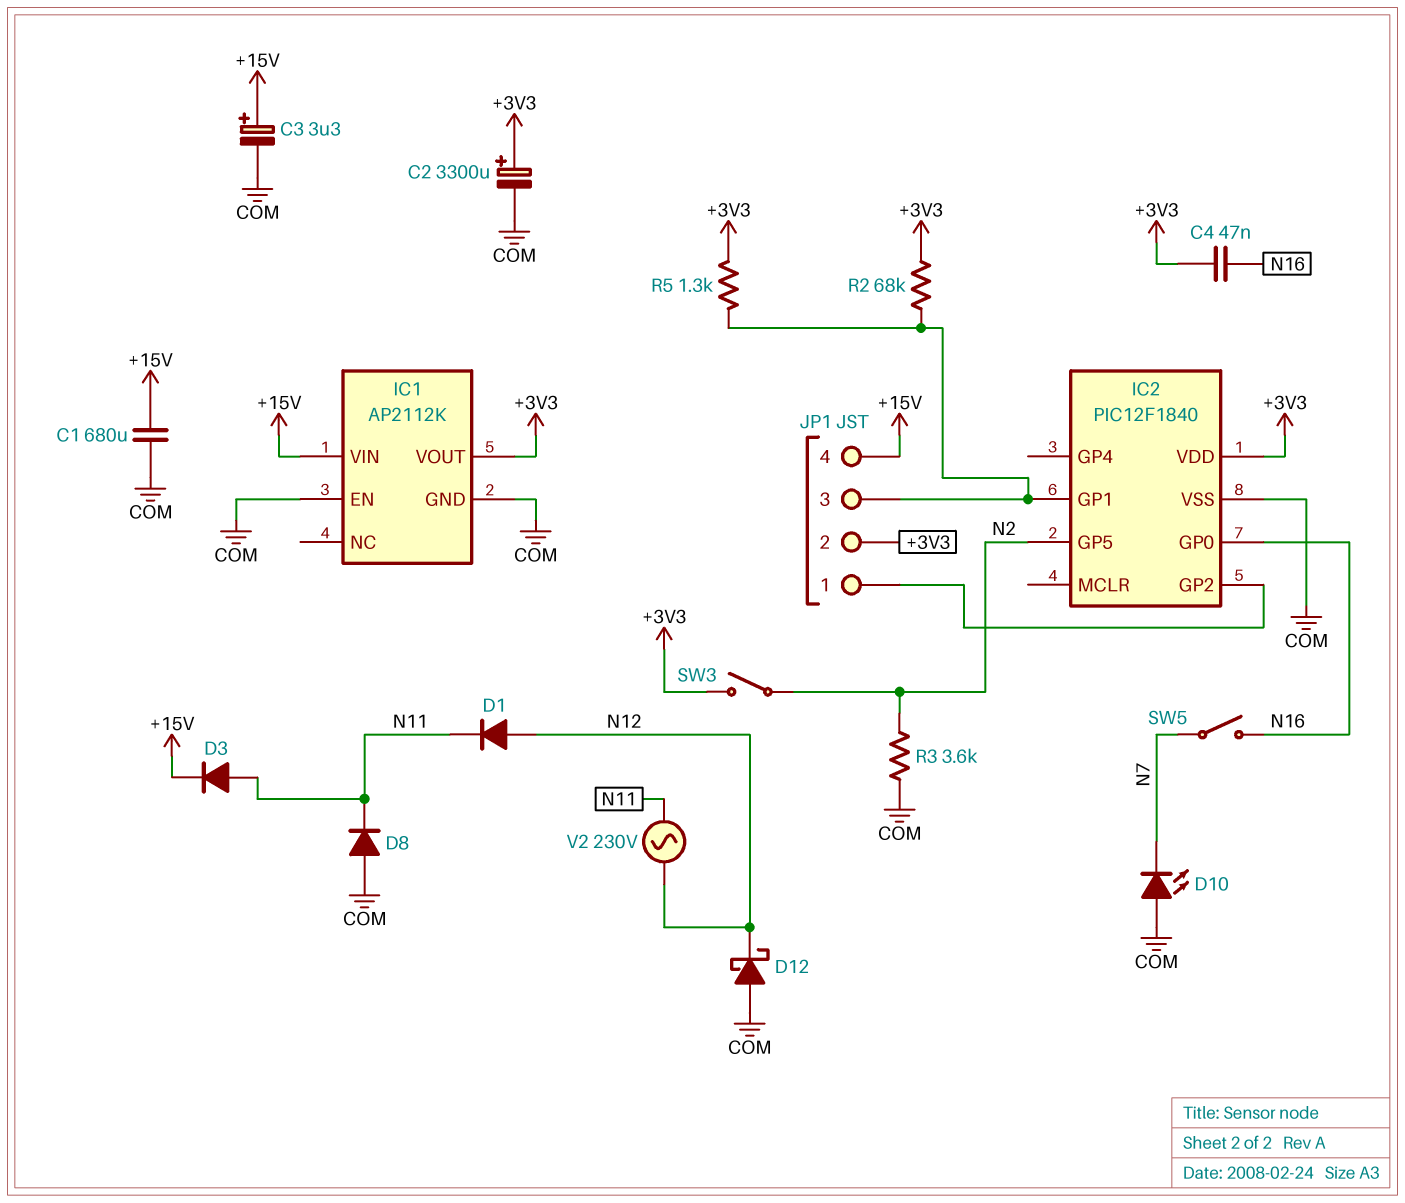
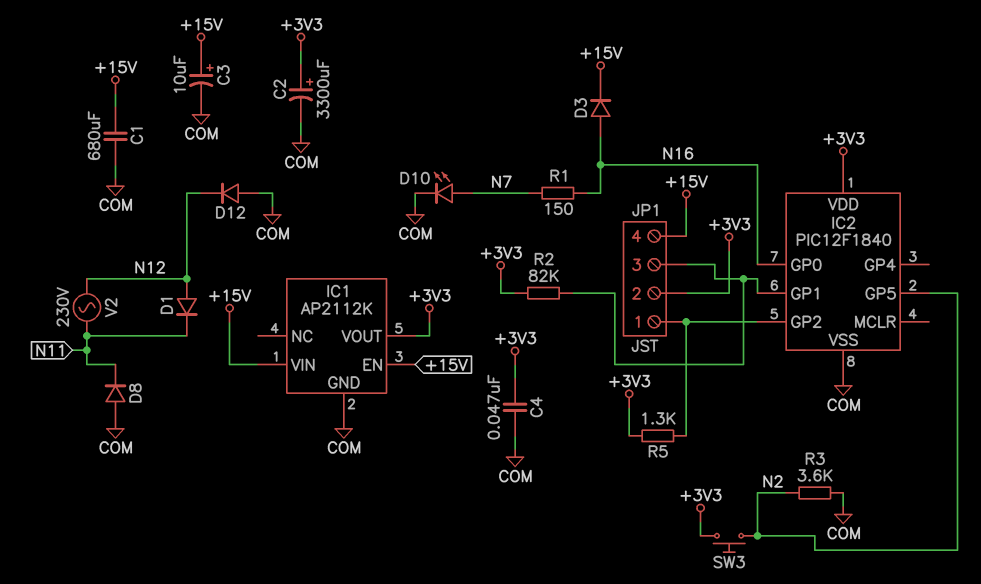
C3: 3.3uF (plus +15V, minus COM) -> 10uF (plus +15V, minus COM)
C4: 47nF (+3V3, N16) -> 47nF (+3V3, COM)
D3: diode (A N11, K +15V) -> diode (A N16, K +15V)
D10: LED (A COM, K N7) -> LED (A N7, K COM)
D12: schottky (A COM, K N12) -> diode (A COM, K N12)
IC1 pin EN: COM -> +15V
R1: none -> 150 (N7, N16)
R2: 68k (+3V3, IC2/GP1) -> 82k (+3V3, IC2/GP1)
R5: 1.3k (+3V3, IC2/GP1) -> 1.3k (+3V3, IC2/GP2)
SW3: switch (+3V3, N2) -> button (+3V3, N2)
SW5: switch (N7, N16) -> none

